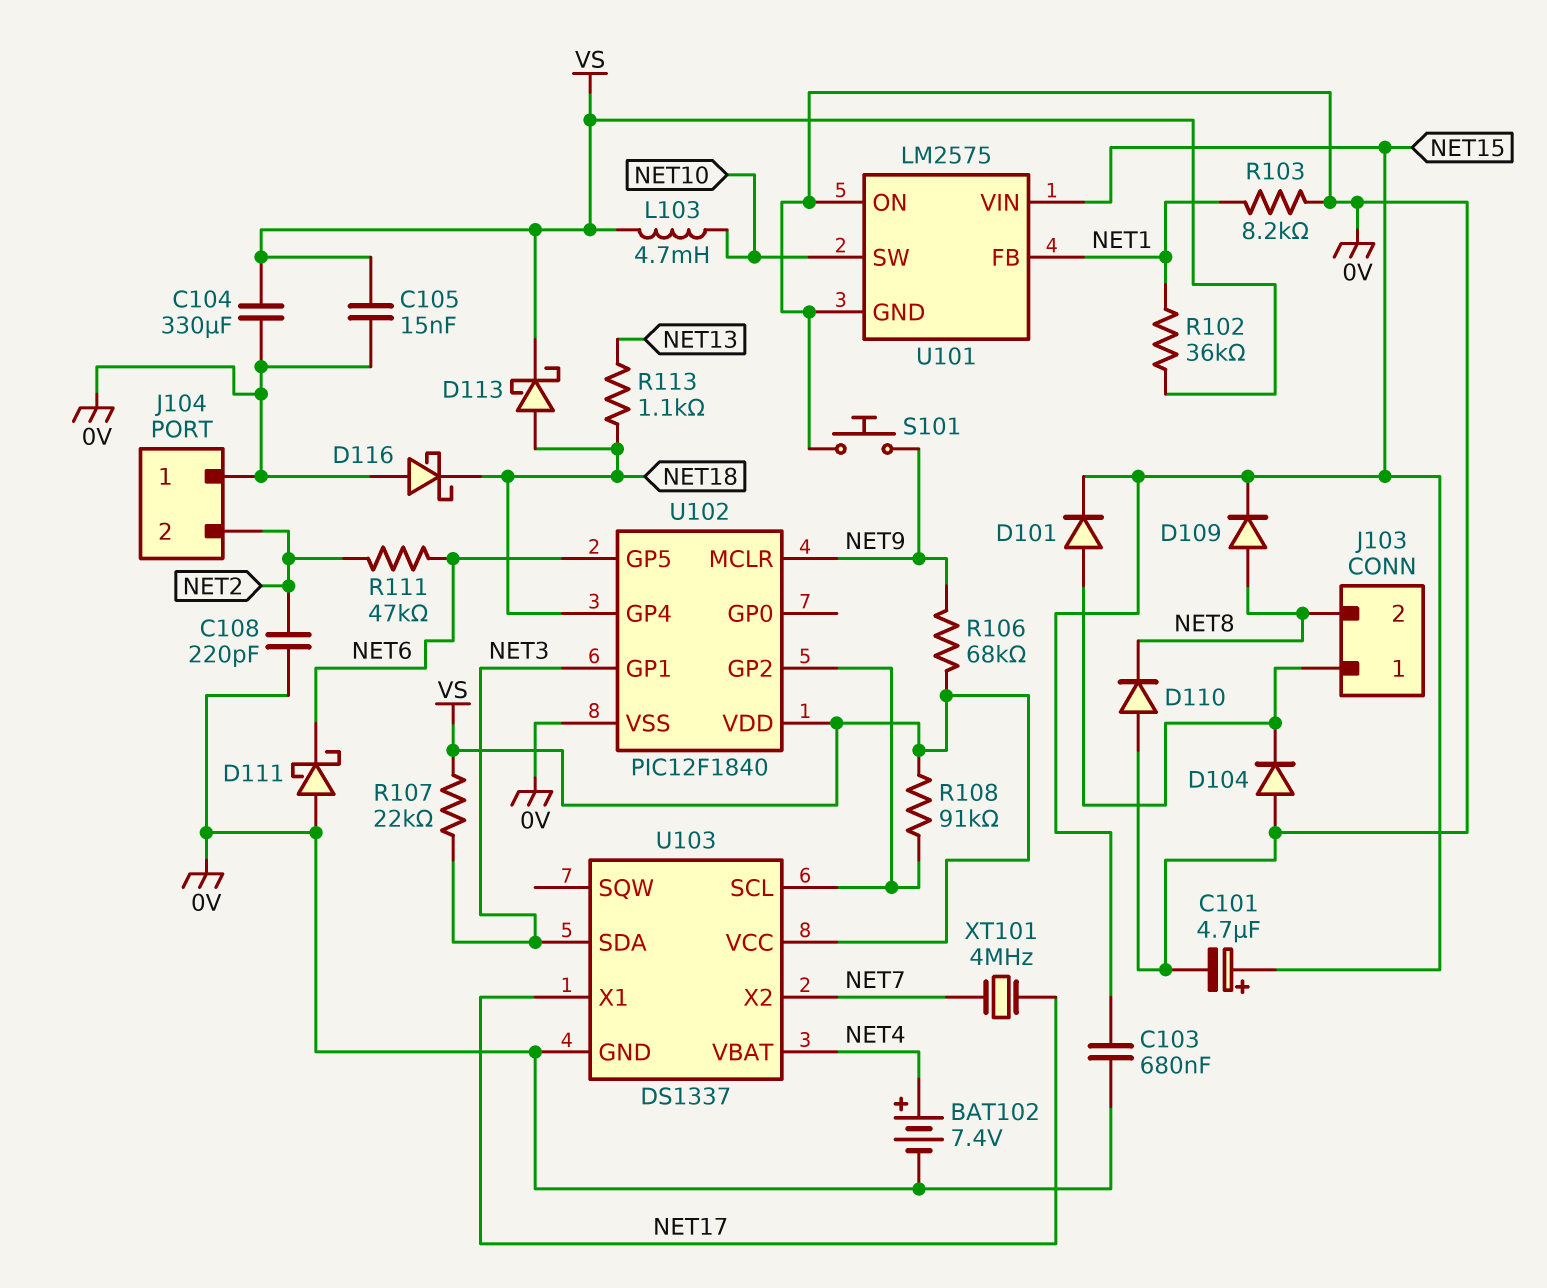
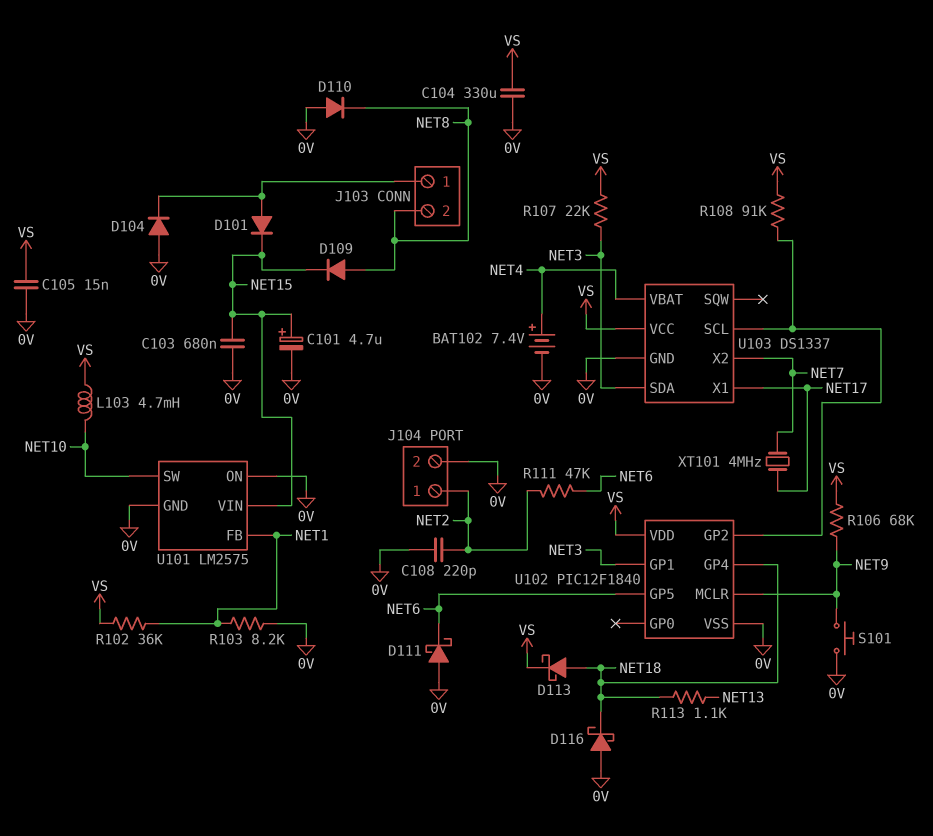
J104 pin 1: 0V -> NET2
J104 pin 2: NET2 -> 0V

